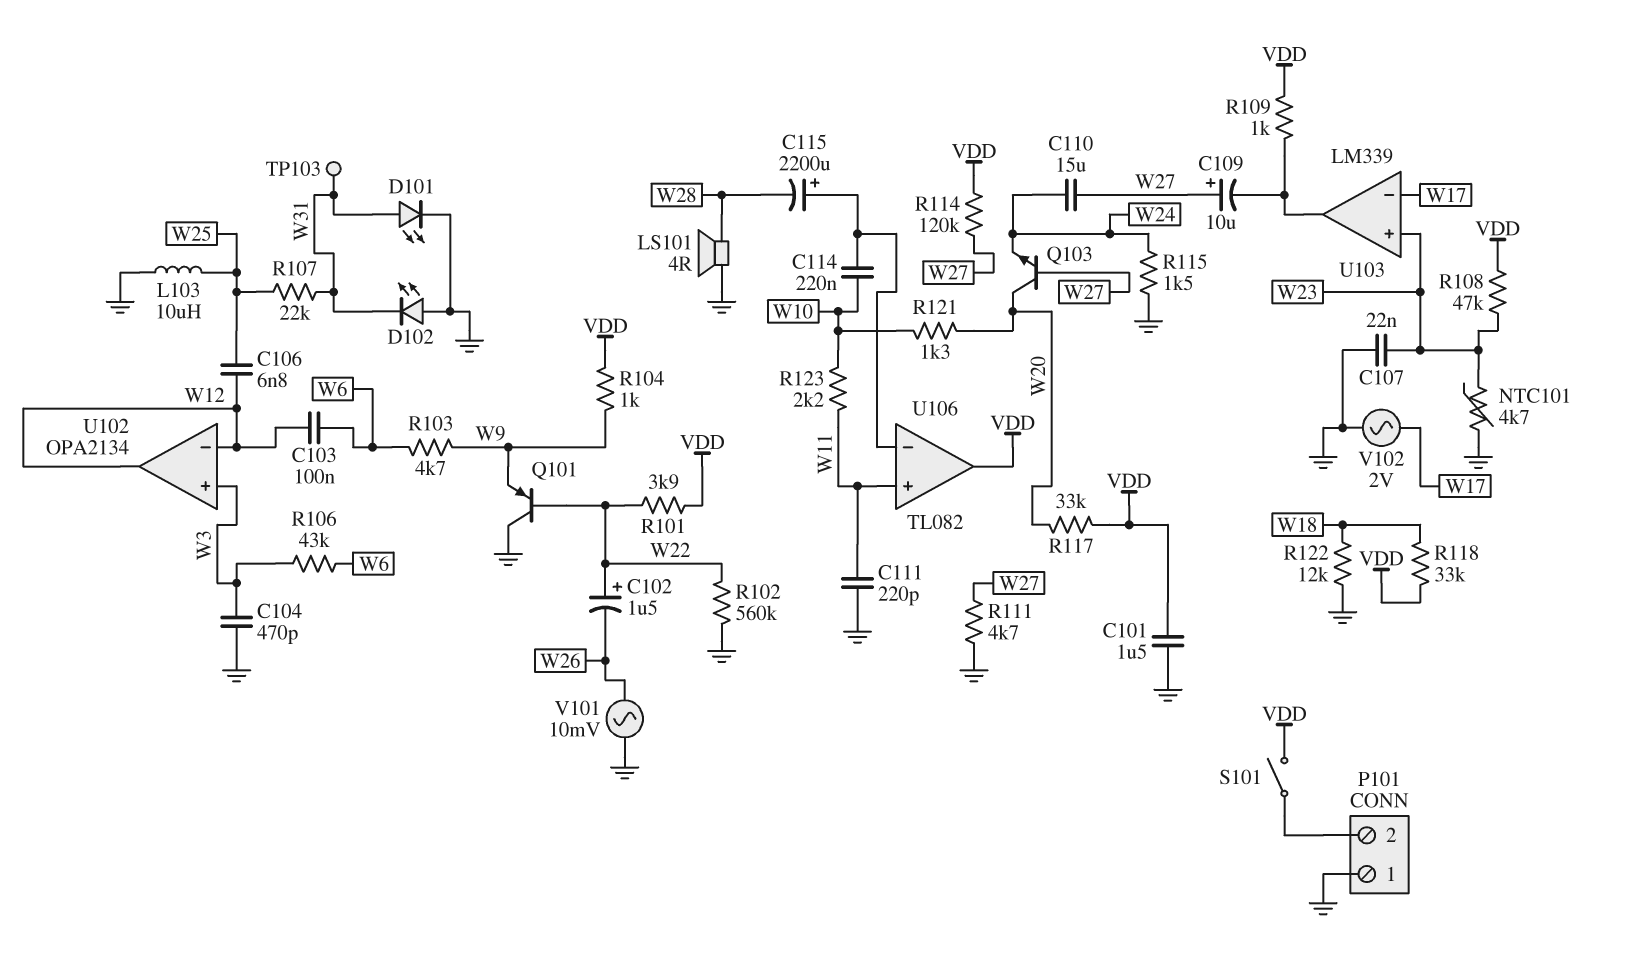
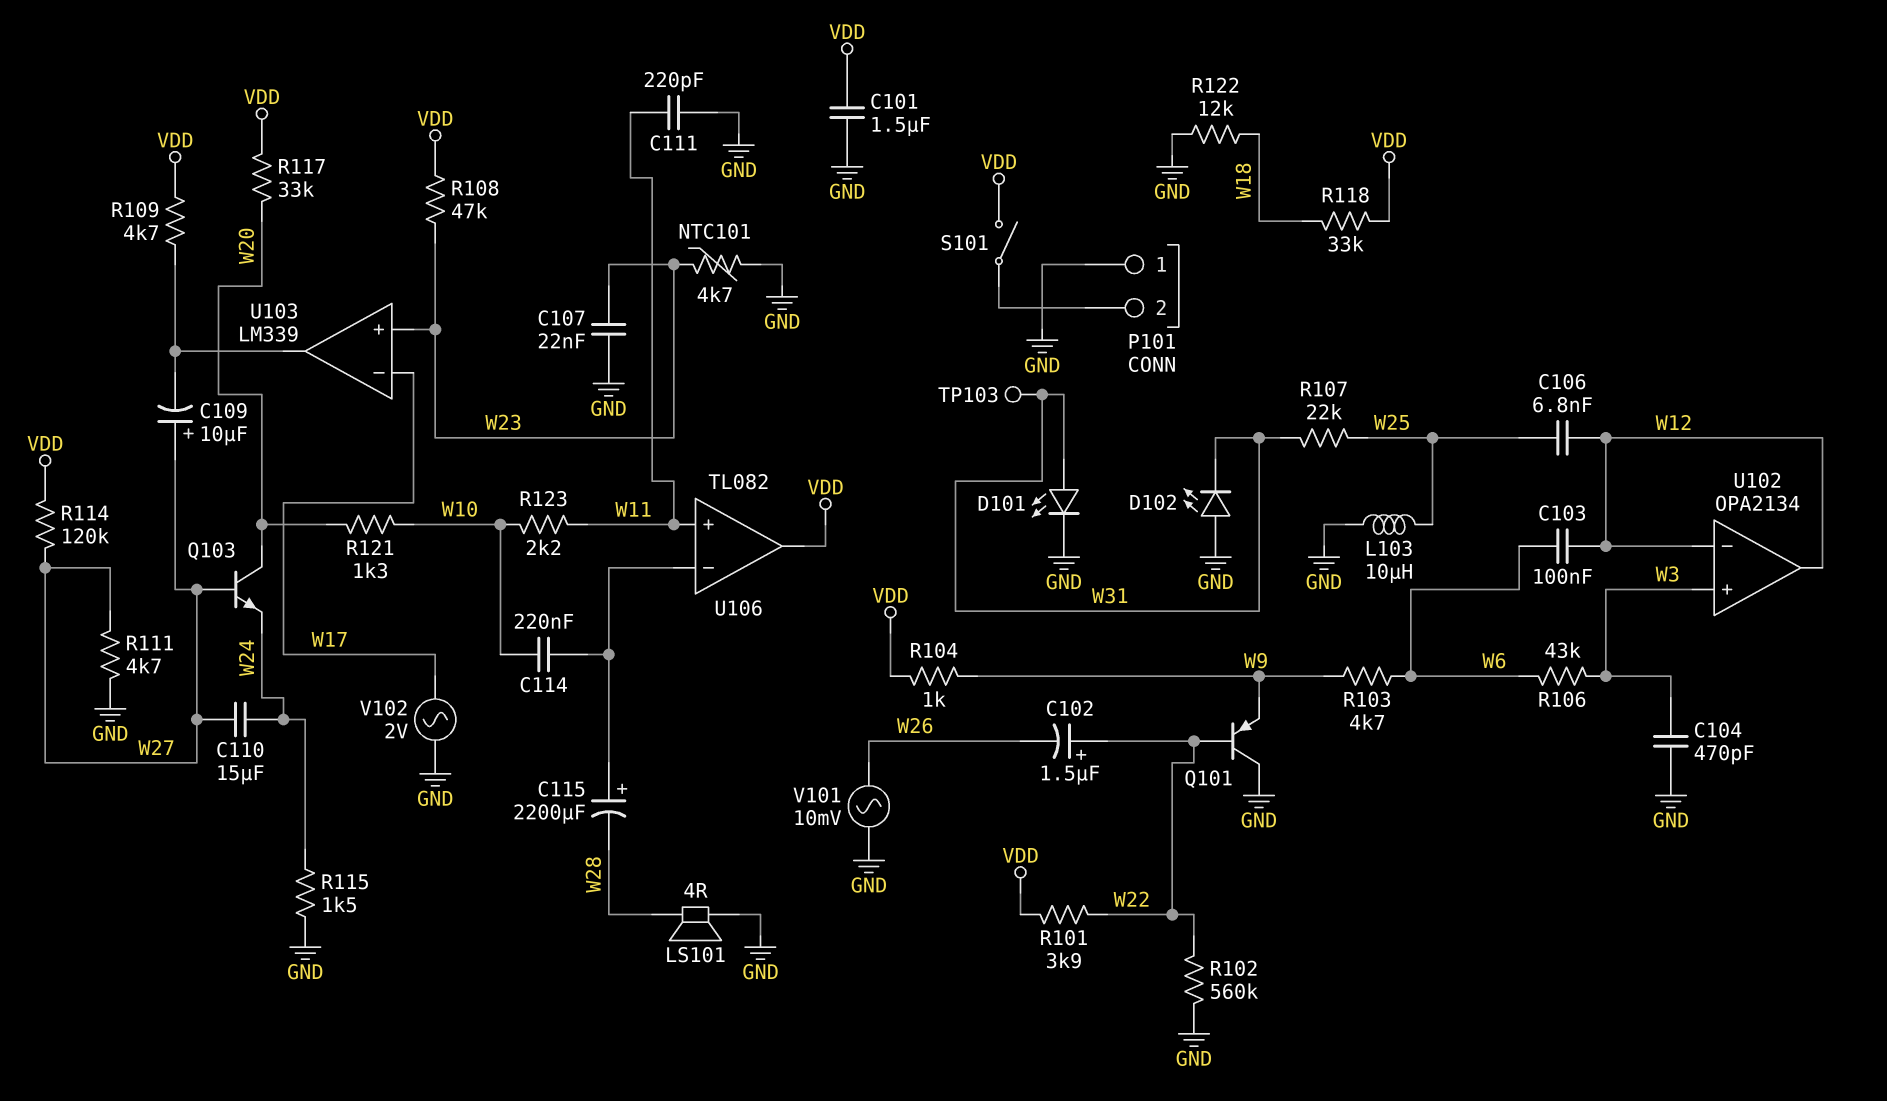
R109: 1k (U103/out, VDD) -> 4.7k (U103/out, VDD)

